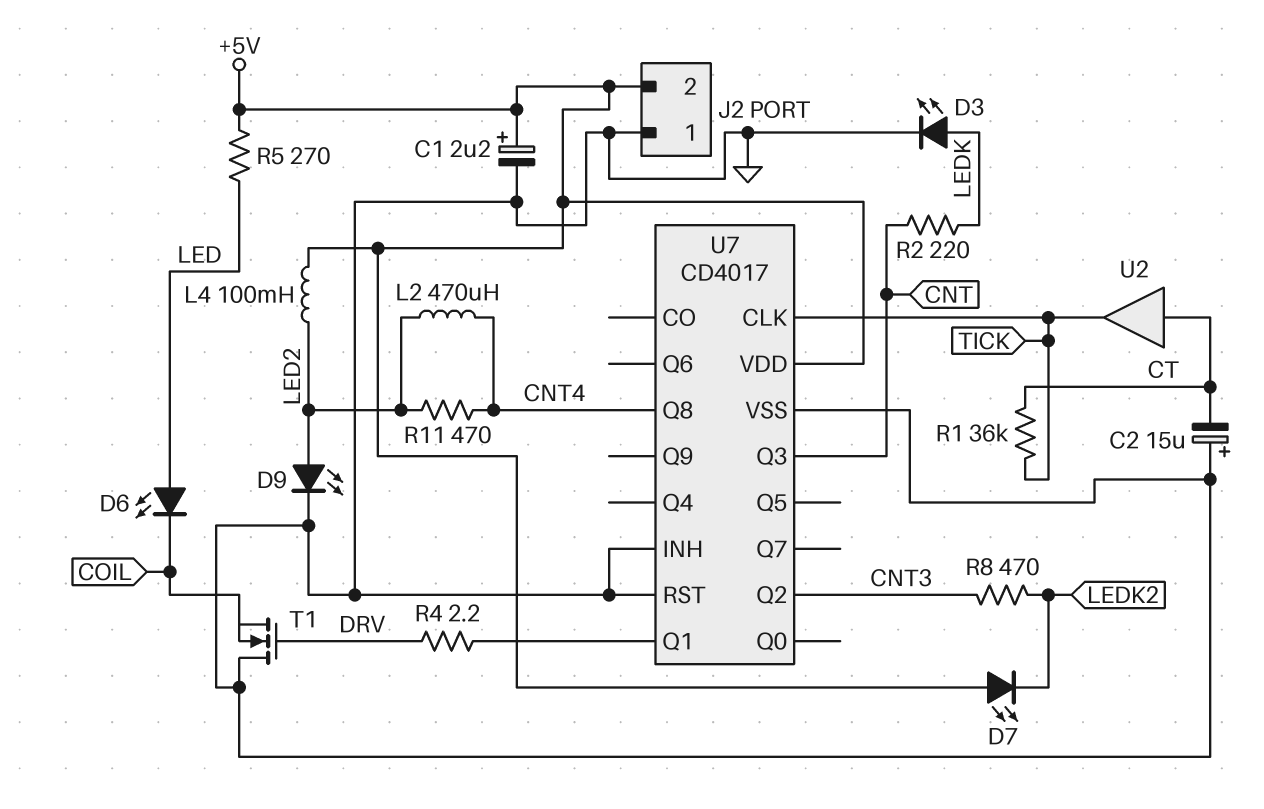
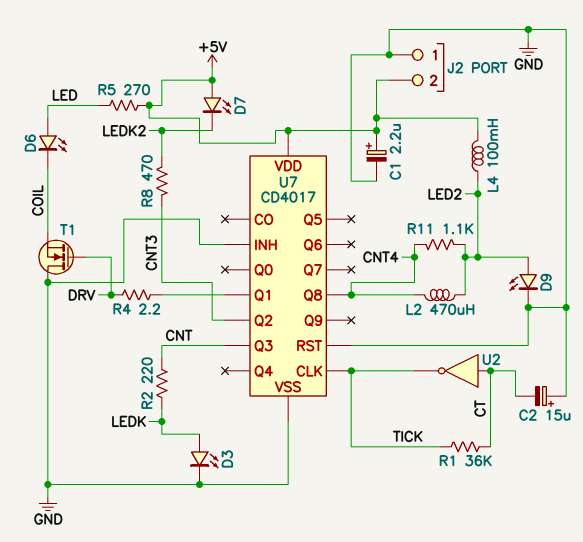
R11: 470 (CNT4, LED2) -> 1.1k (CNT4, LED2)
U2: buffer (in CT, out TICK) -> NOT (in CT, out TICK)

